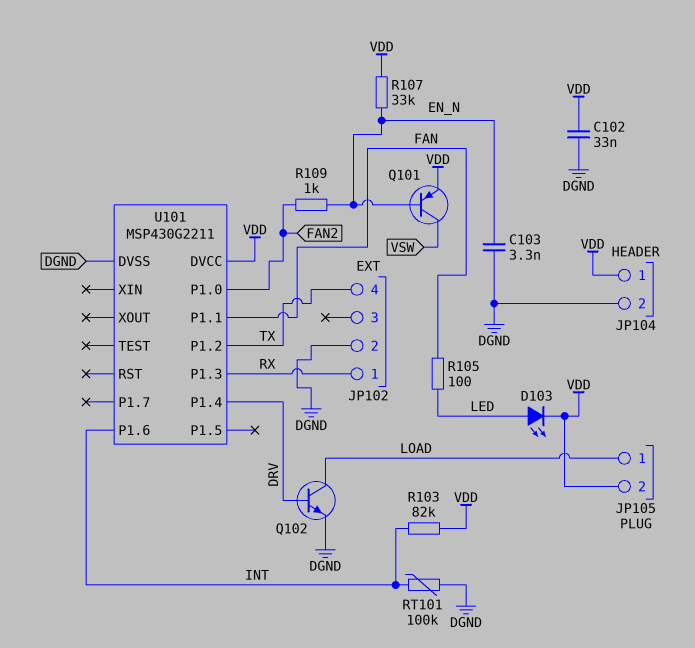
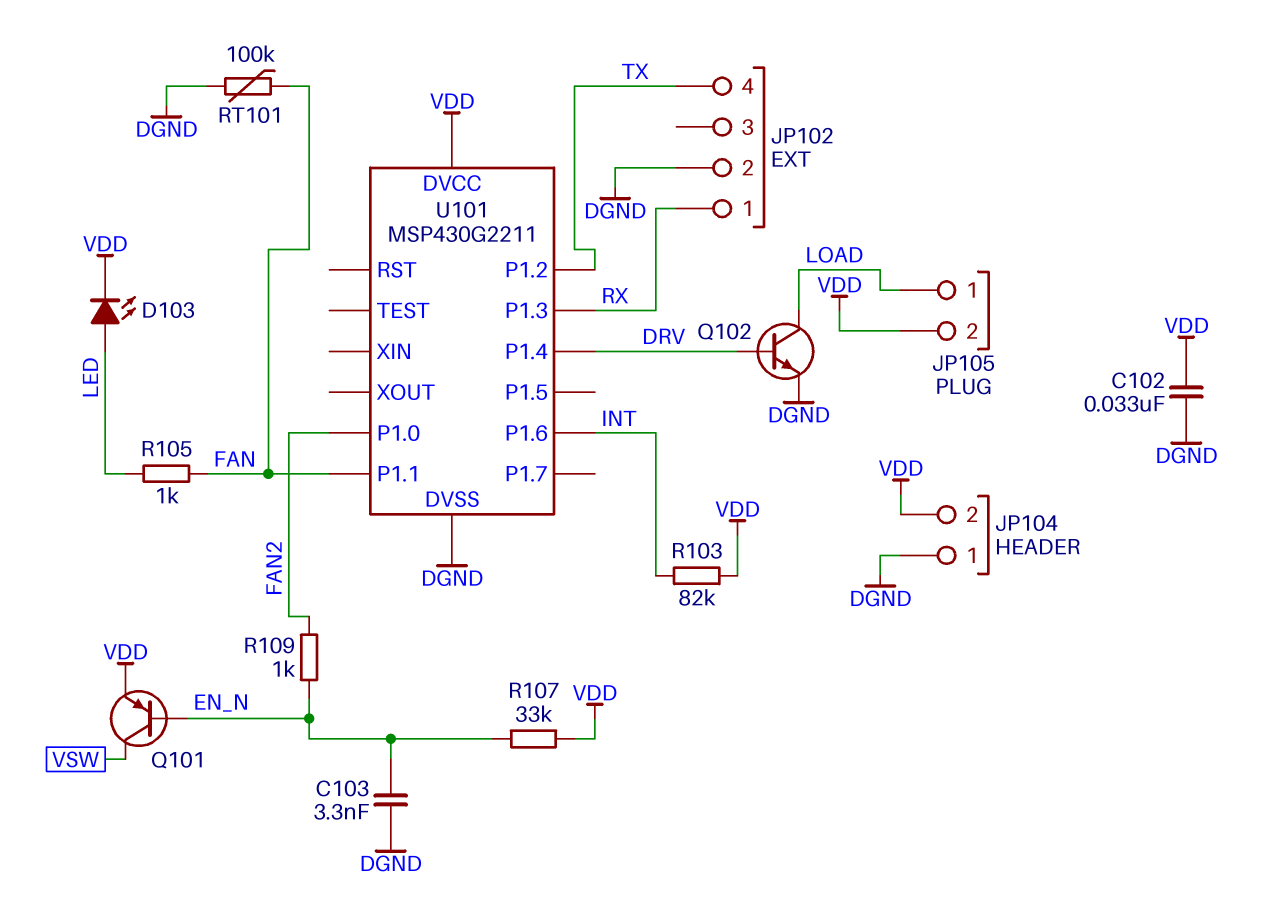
JP104 pin 1: VDD -> DGND
JP104 pin 2: DGND -> VDD
R105: 100 (FAN, LED) -> 1k (FAN, LED)
RT101: 100k (DGND, INT) -> 100k (DGND, FAN)

